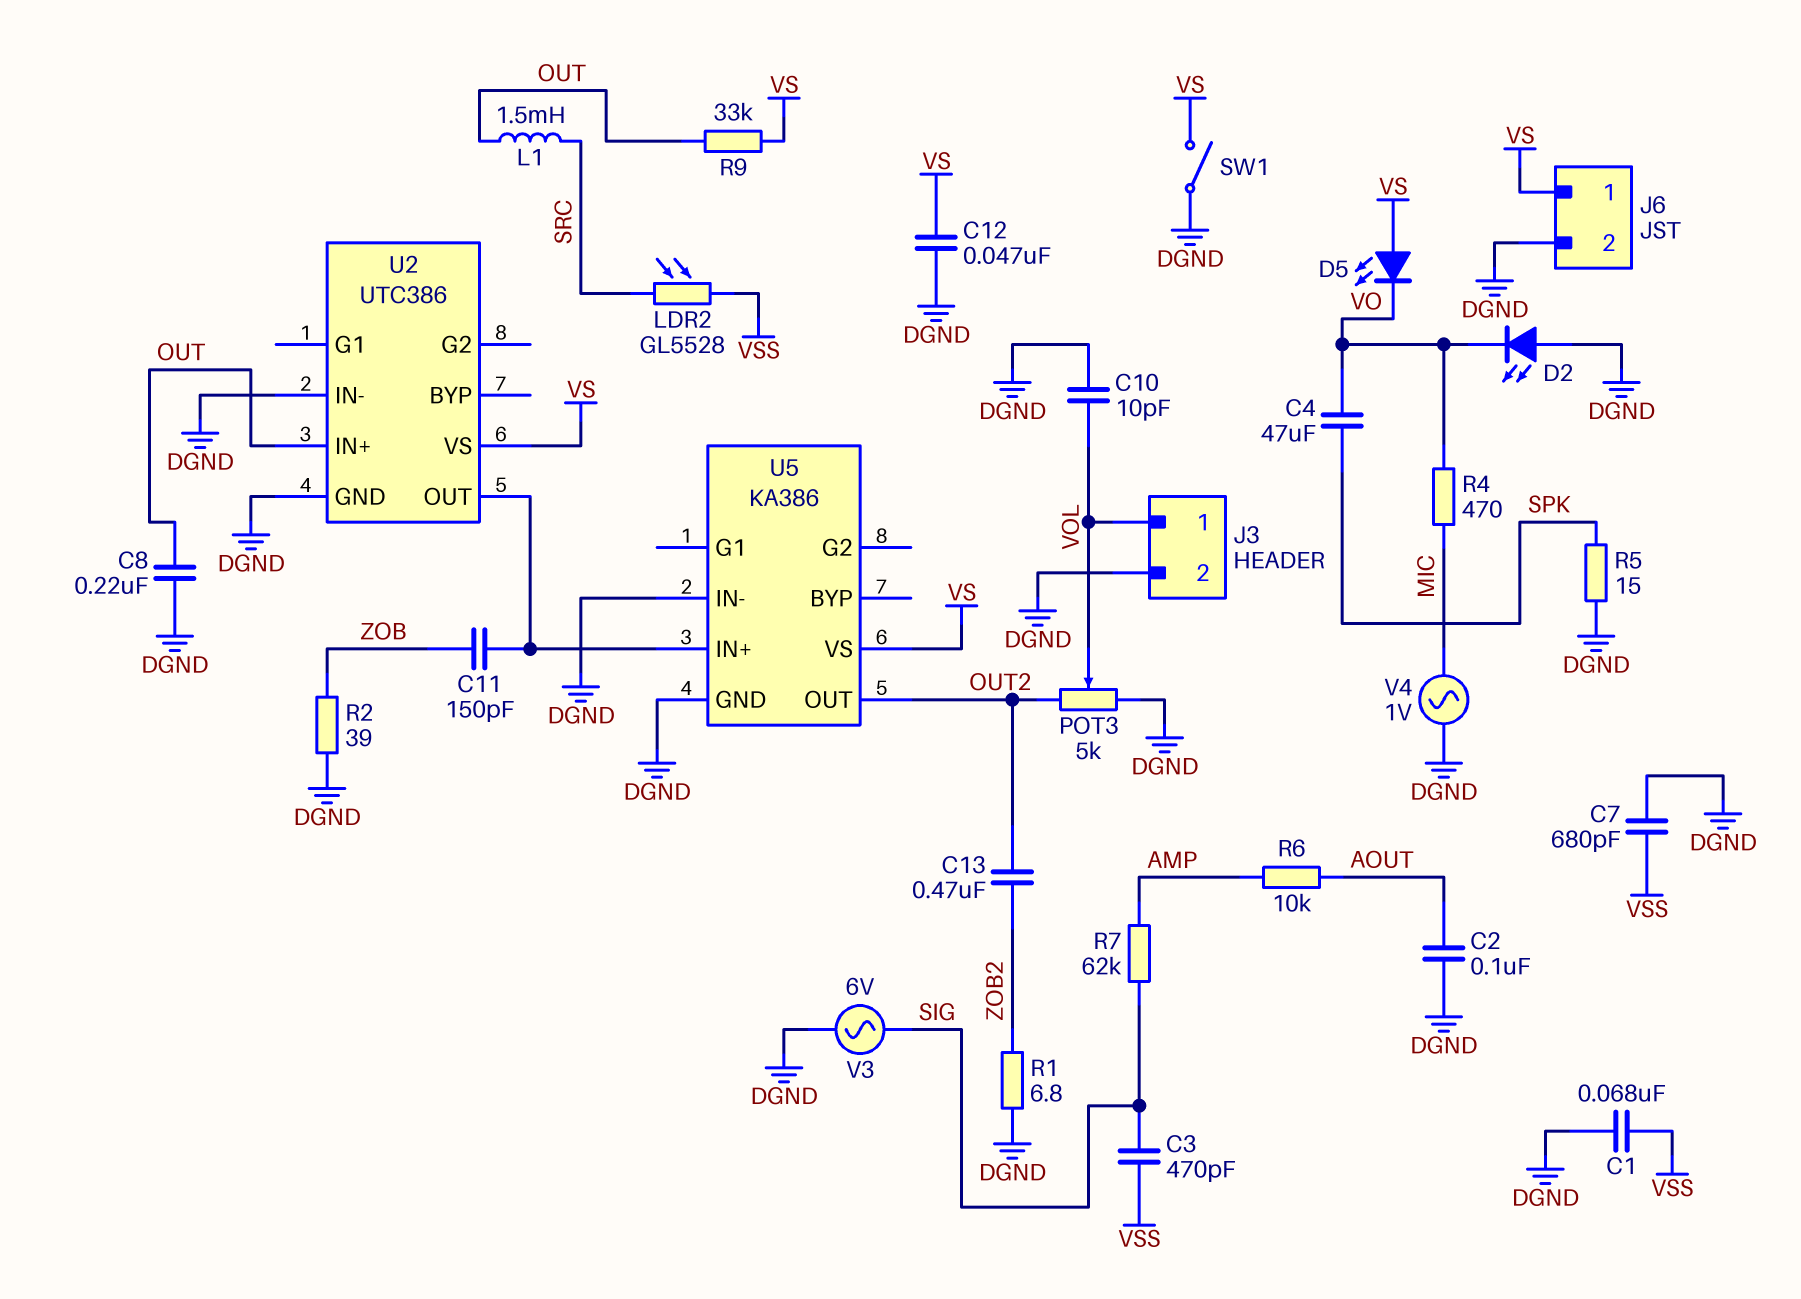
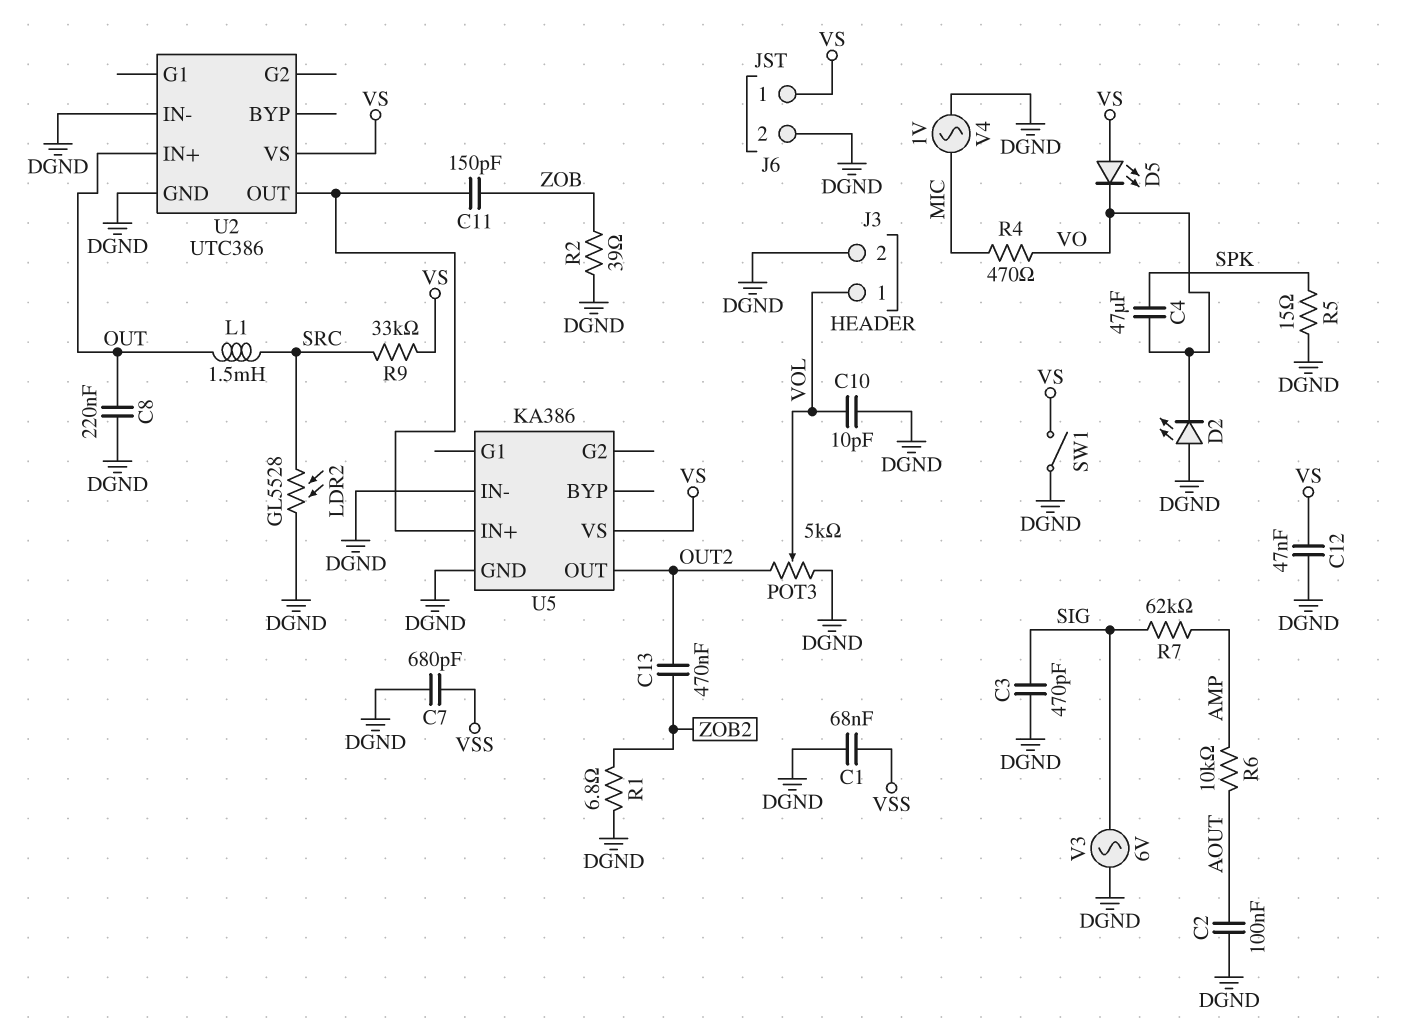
C3: 470pF (SIG, VSS) -> 470pF (DGND, SIG)
LDR2: GL5528 (SRC, VSS) -> GL5528 (DGND, SRC)
R9: 33k (OUT, VS) -> 33k (SRC, VS)

